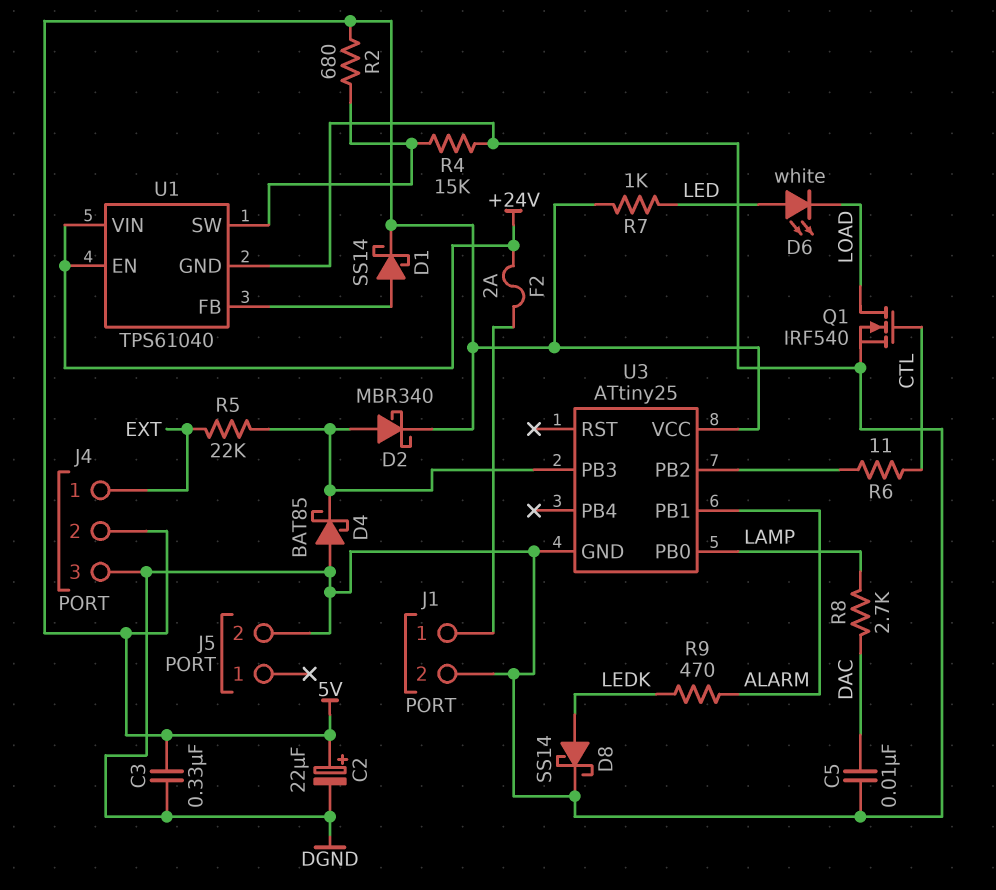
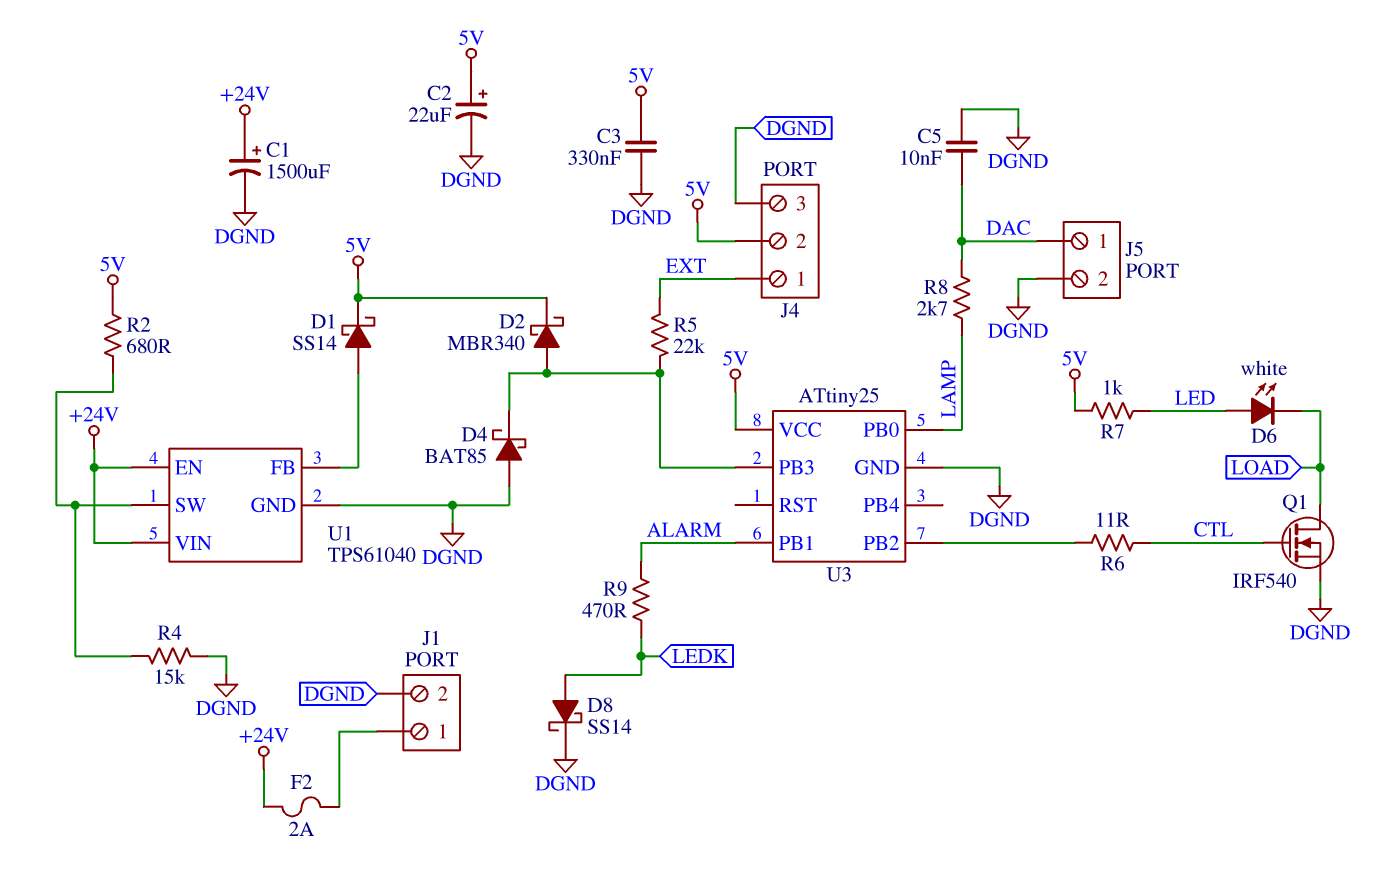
C1: none -> 1500uF (plus +24V, minus DGND)
J5 pin 1: none -> DAC

